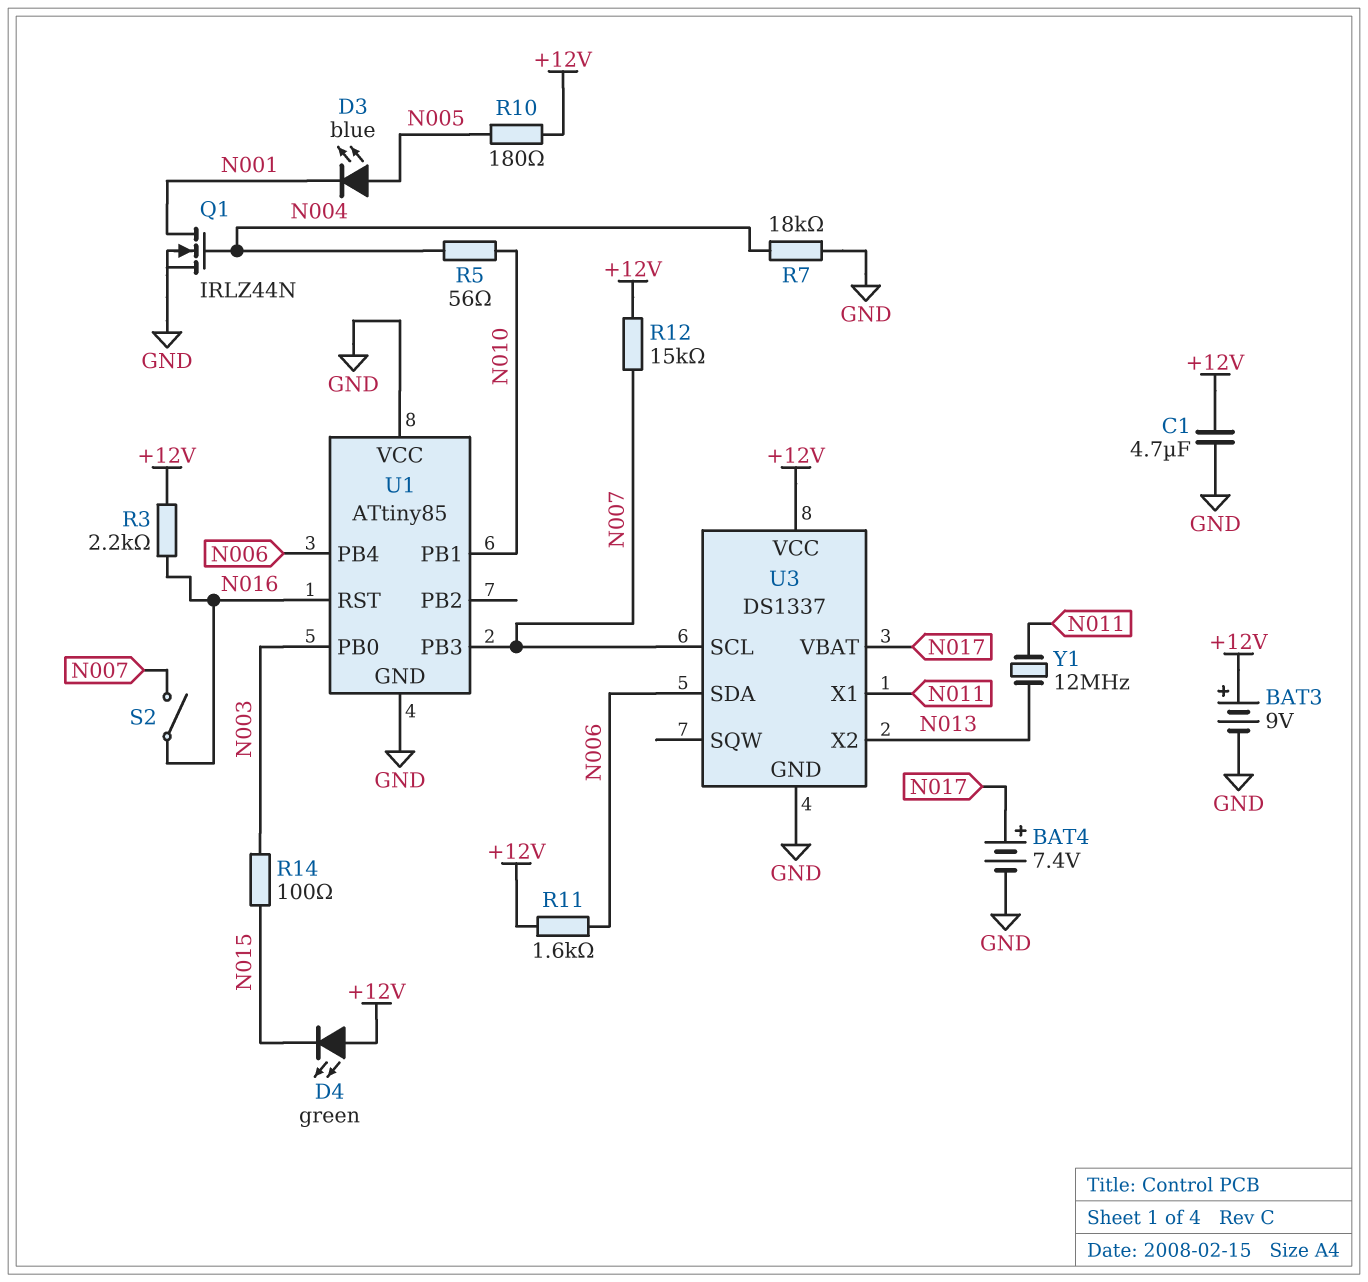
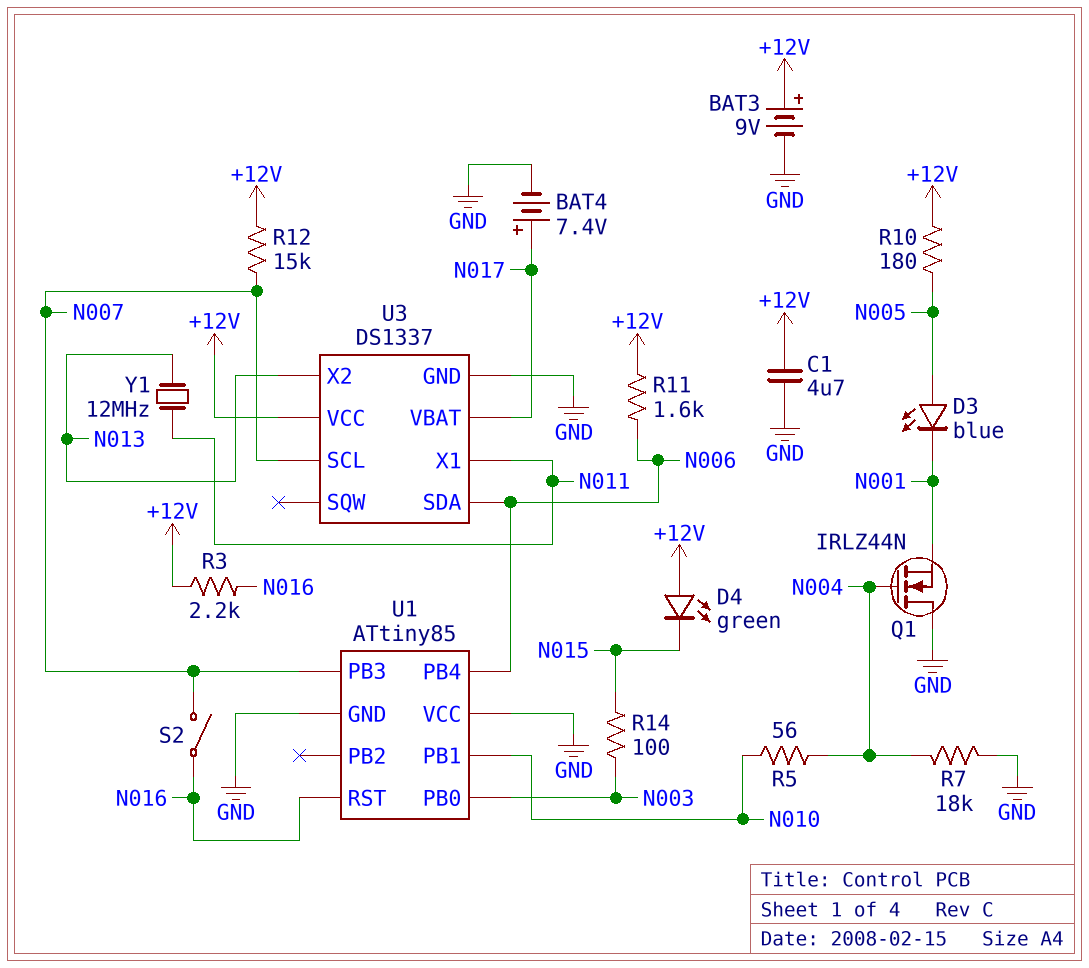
Q1: NMOS IRLZ44N (G N004, D N001, S GND) -> NMOS IRLZ44N (G N004, D GND, S N001)

